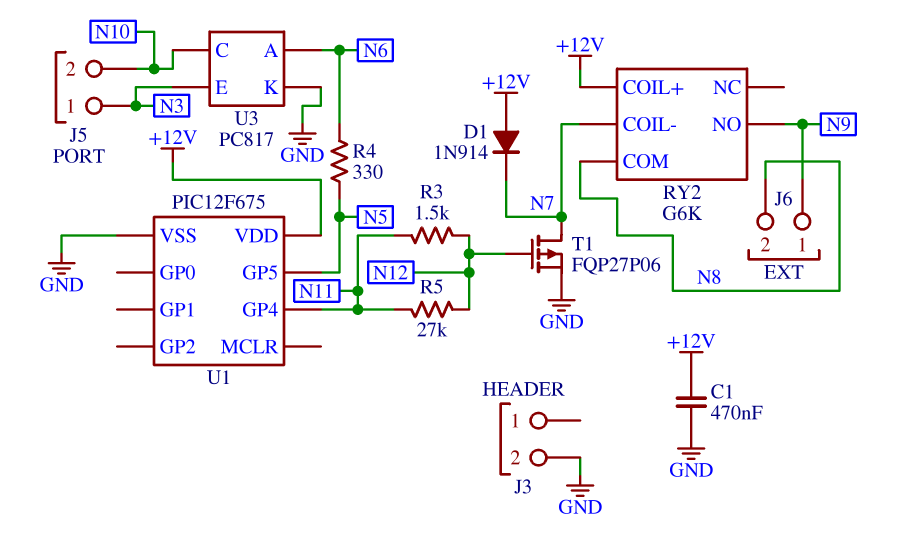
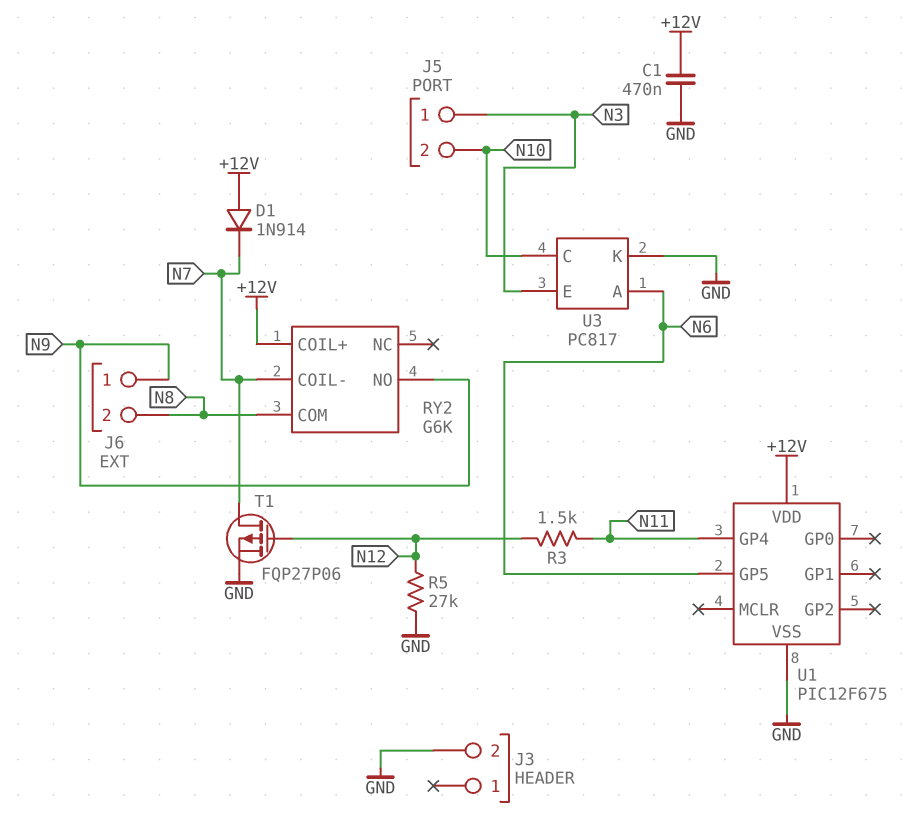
R4: 330 (N5, N6) -> none
R5: 27k (N11, N12) -> 27k (GND, N12)
U1 pin GP5: N5 -> N6

